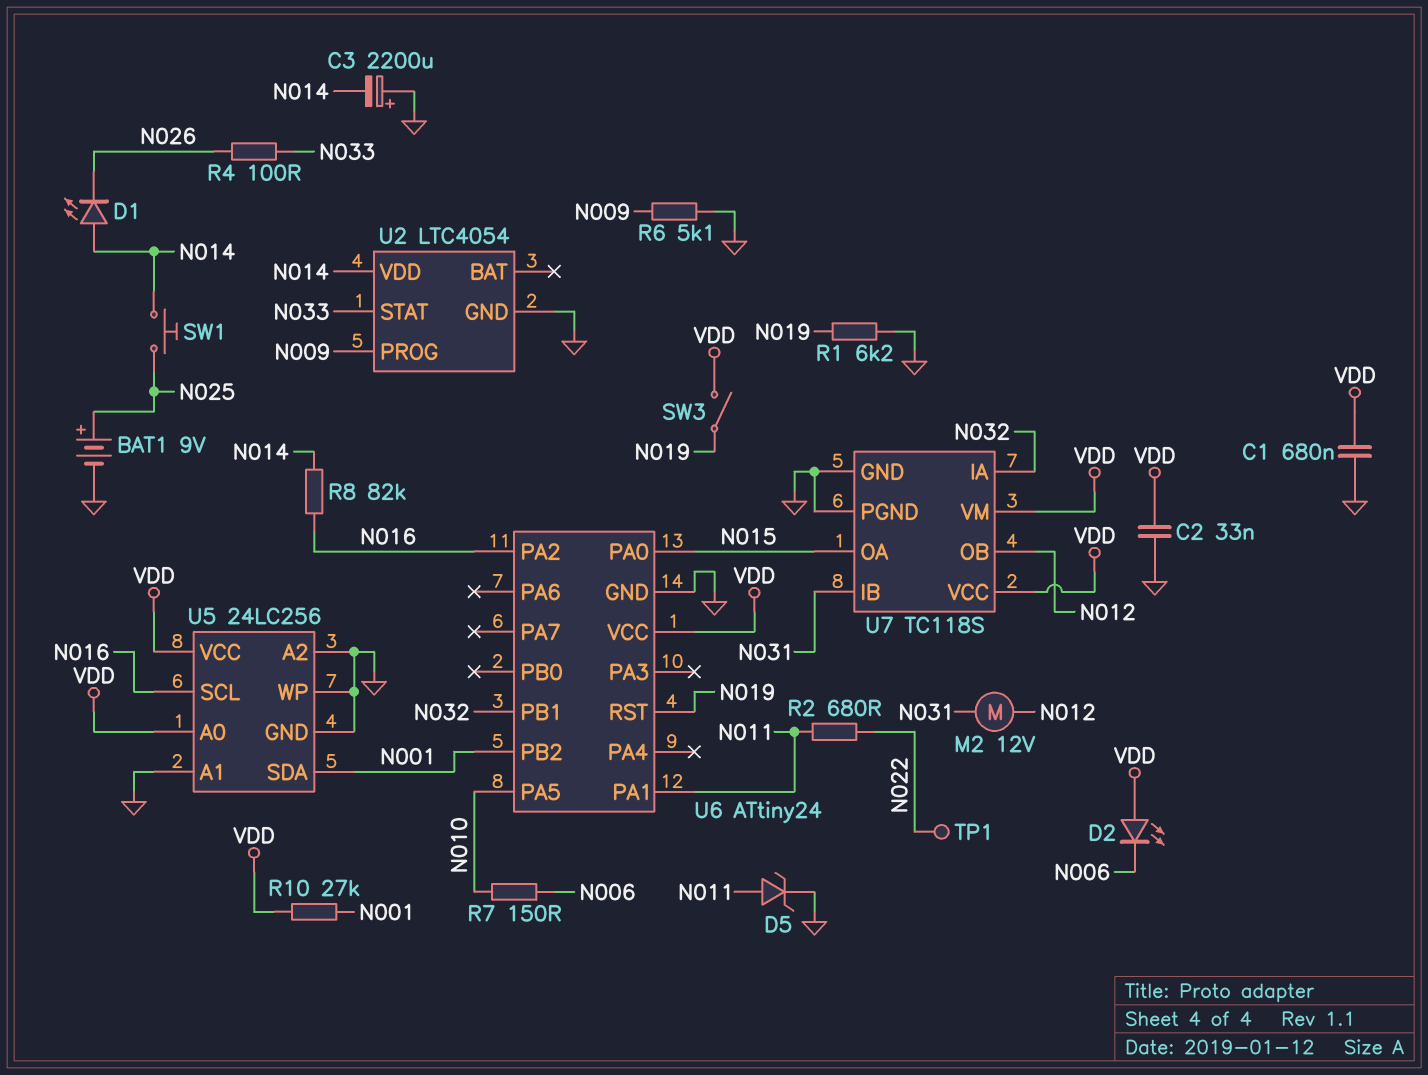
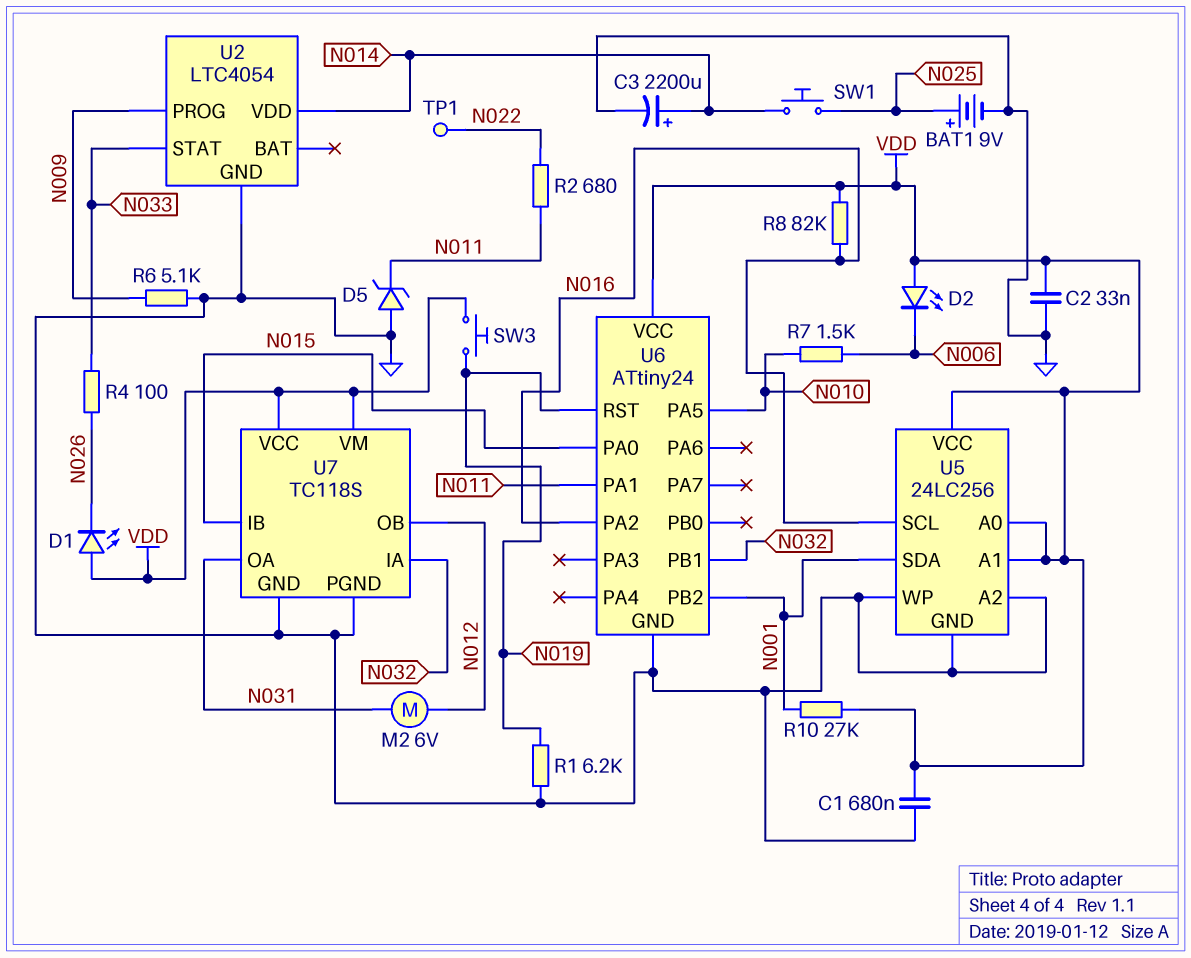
C3: 2200uF (plus GND, minus N014) -> 2200uF (plus N014, minus GND)
D1: LED (A N014, K N026) -> LED (A VDD, K N026)
D5: zener (A N011, K GND) -> zener (A GND, K N011)
M2: motor 12V (N012, N031) -> motor 6V (N012, N031)
R7: 150 (N006, N010) -> 1.5k (N006, N010)
R8: 82k (N014, N016) -> 82k (N016, VDD)
SW3: switch (N019, VDD) -> button (N019, VDD)
U5 pin A1: GND -> VDD
U7 pin IB: N031 -> N015
U7 pin OA: N015 -> N031

